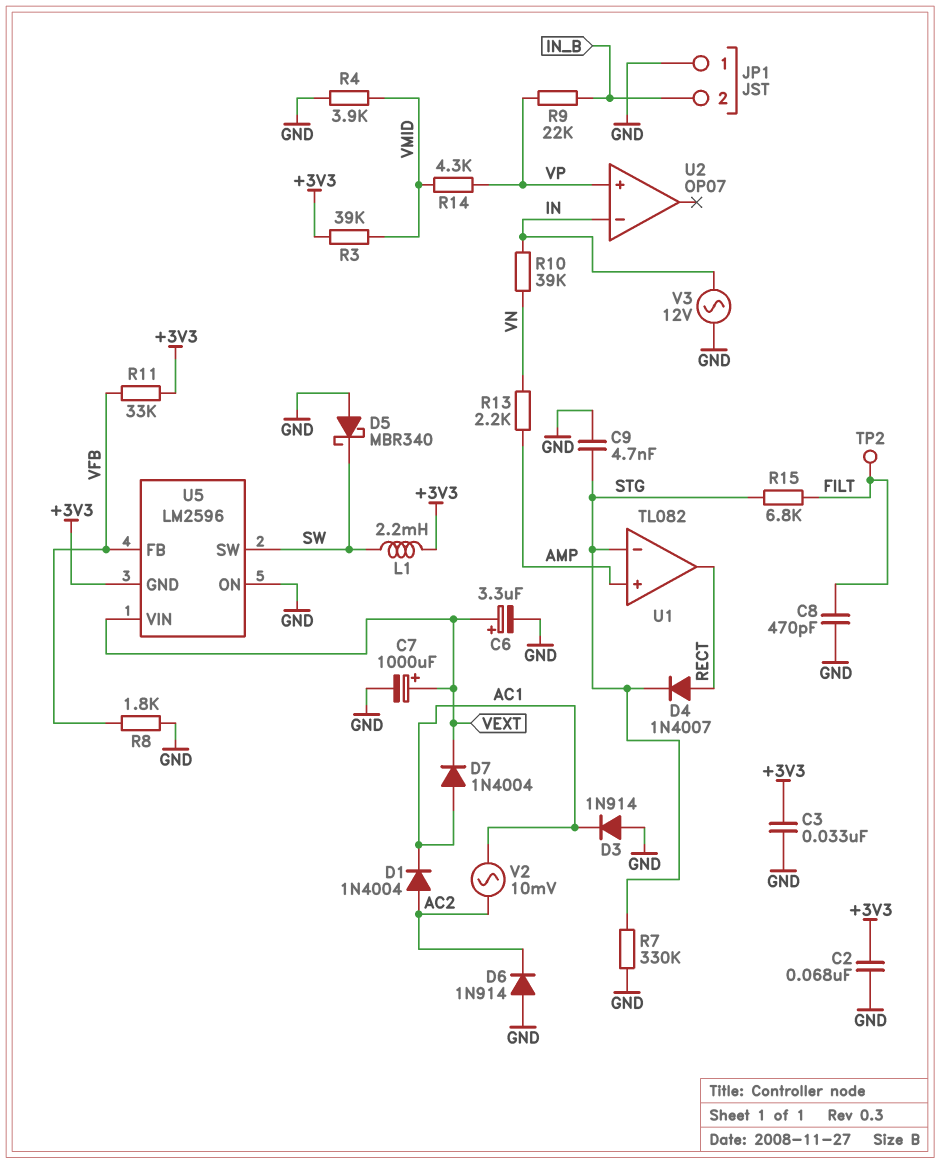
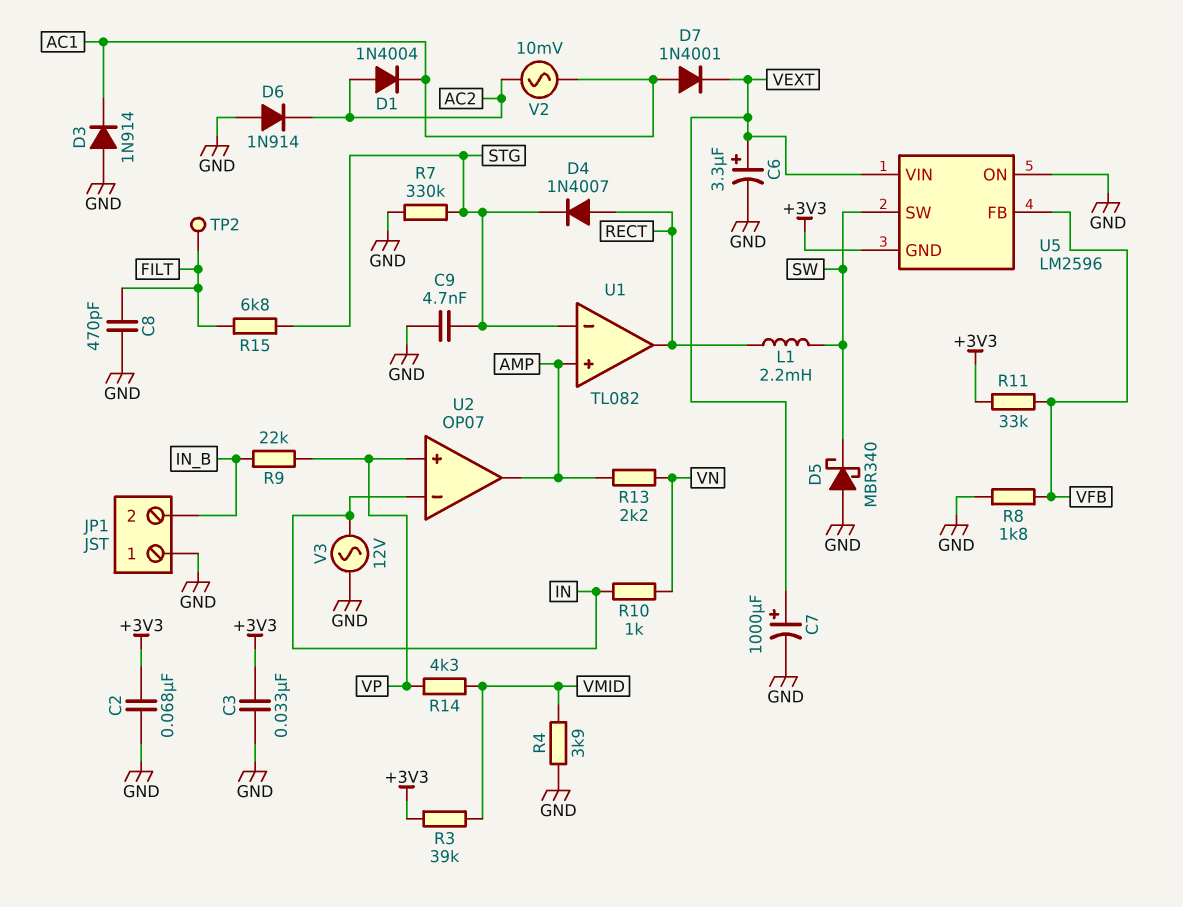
D7: diode 1N4004 (A AC1, K VEXT) -> diode 1N4001 (A AC1, K VEXT)
L1: 2.2mH (+3V3, SW) -> 2.2mH (RECT, SW)
R10: 39k (IN, VN) -> 1k (IN, VN)
U2 pin out: none -> AMP

